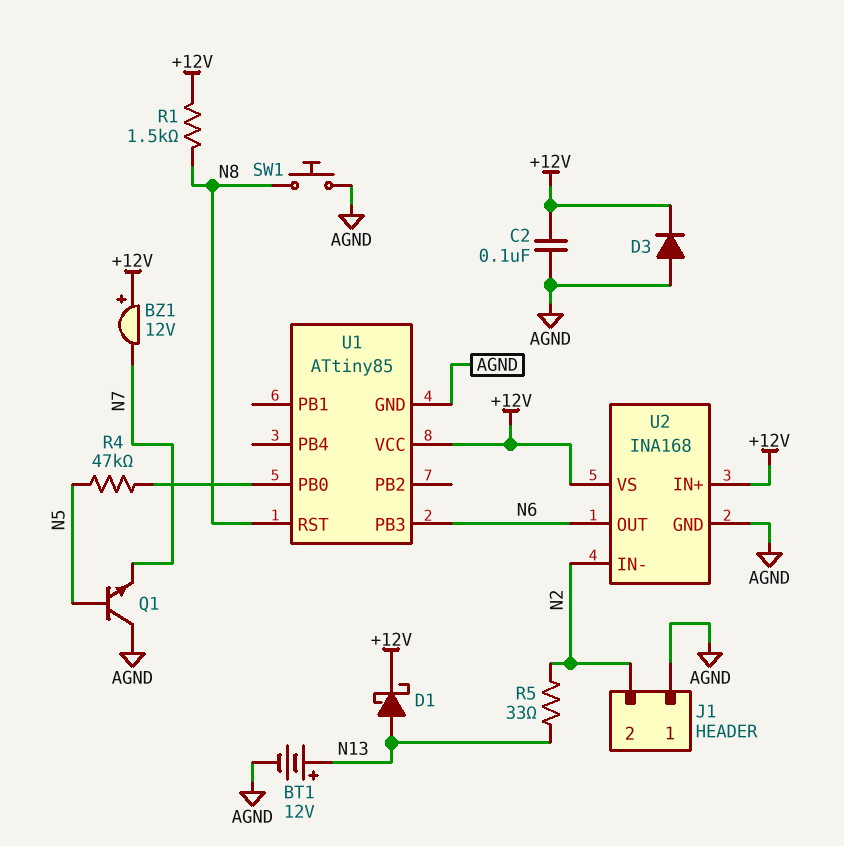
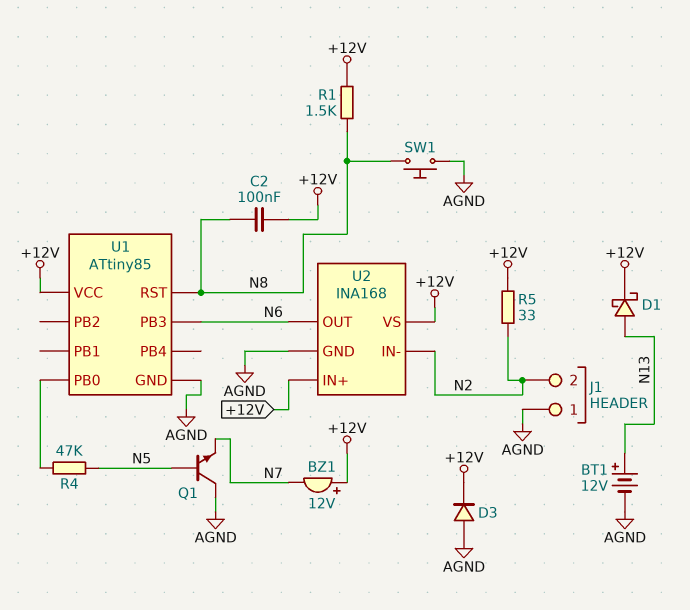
C2: 100nF (+12V, AGND) -> 100nF (+12V, N8)
R5: 33 (N2, N13) -> 33 (+12V, N2)

